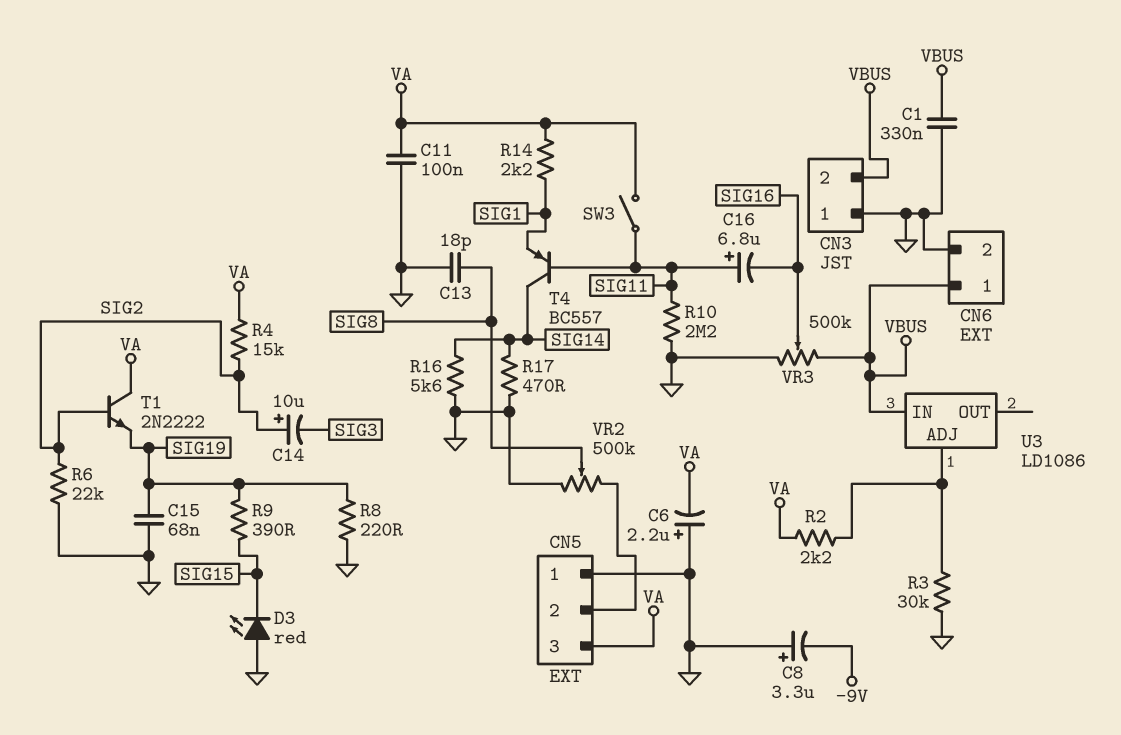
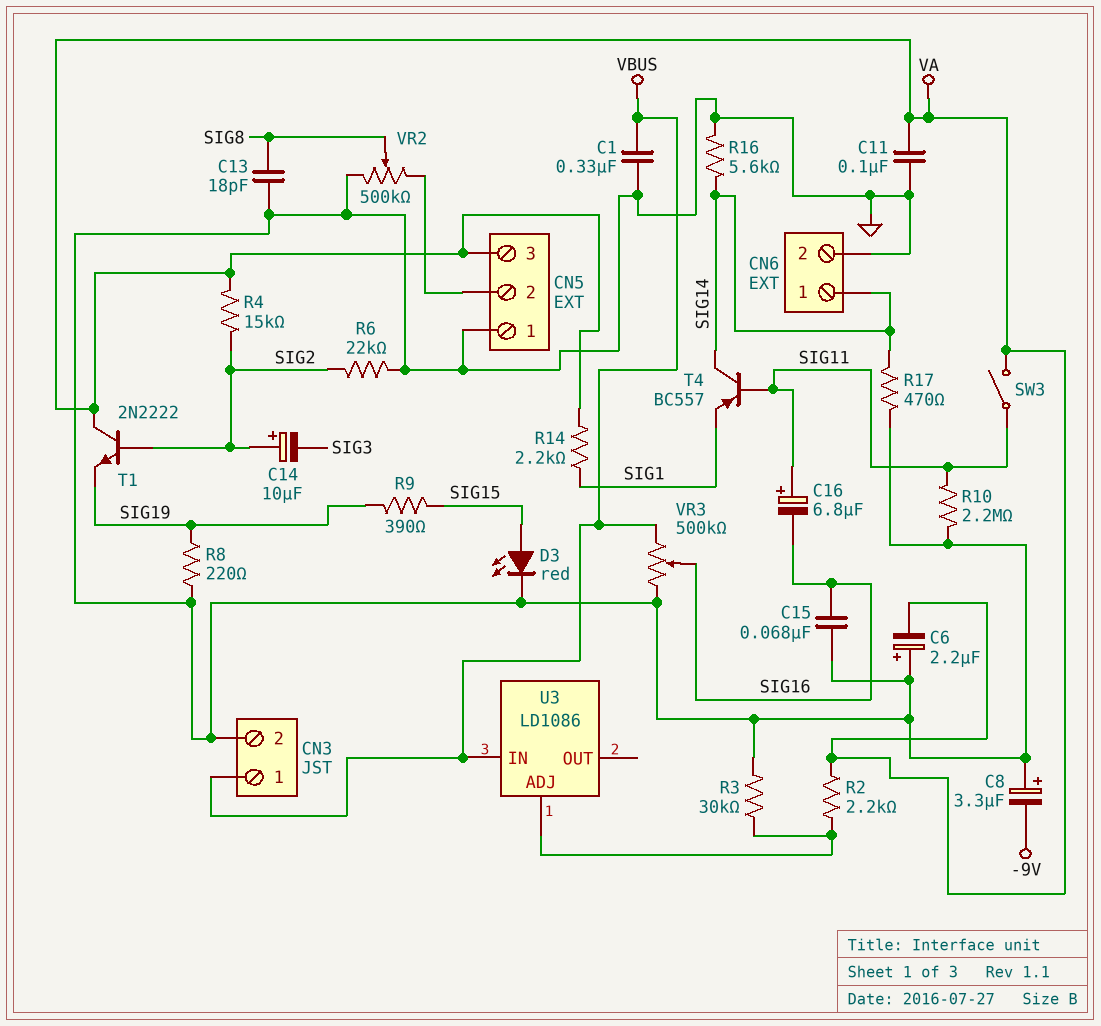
C15: 68nF (GND, SIG19) -> 68nF (GND, SIG16)
CN3 pin 1: GND -> VBUS
CN3 pin 2: VBUS -> GND
CN6 pin 1: VBUS -> SIG14
D3: LED red (A GND, K SIG15) -> LED red (A SIG15, K GND)

